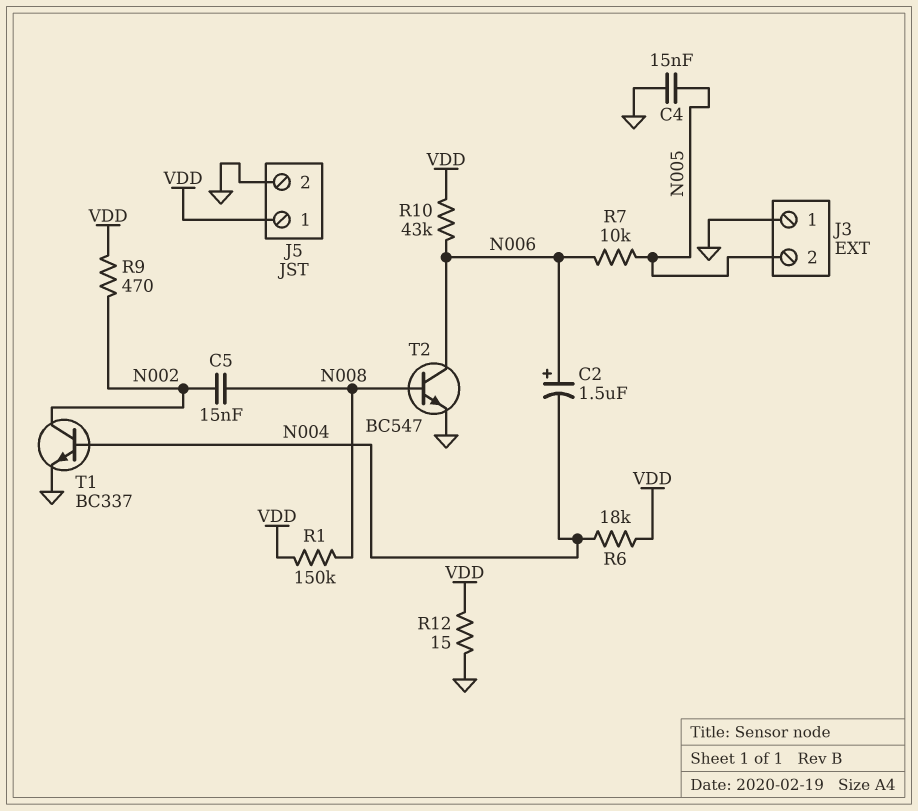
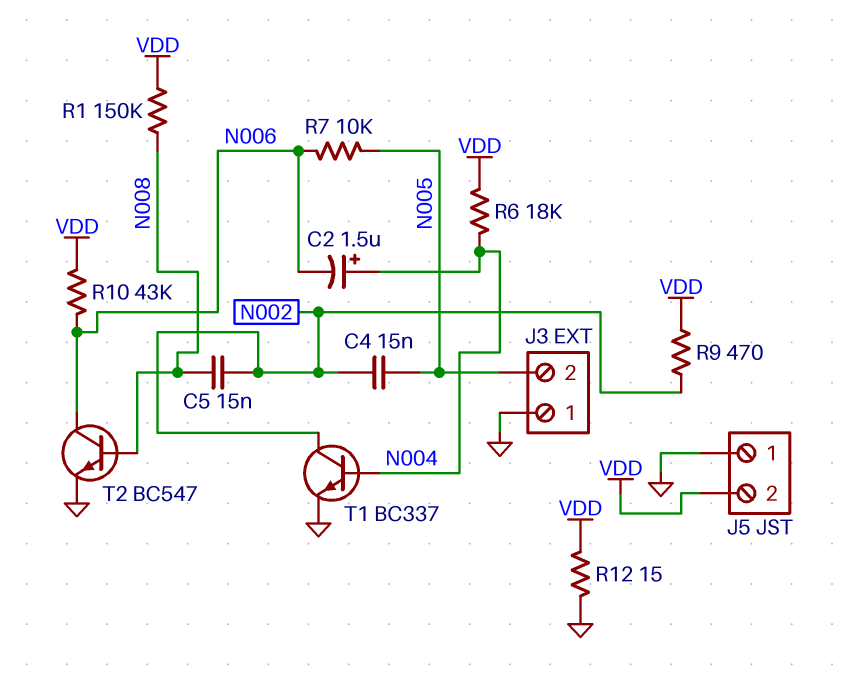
C2: 1.5uF (plus N006, minus N004) -> 1.5uF (plus N004, minus N006)
C4: 15nF (GND, N005) -> 15nF (N002, N005)
J5 pin 1: VDD -> GND
J5 pin 2: GND -> VDD

